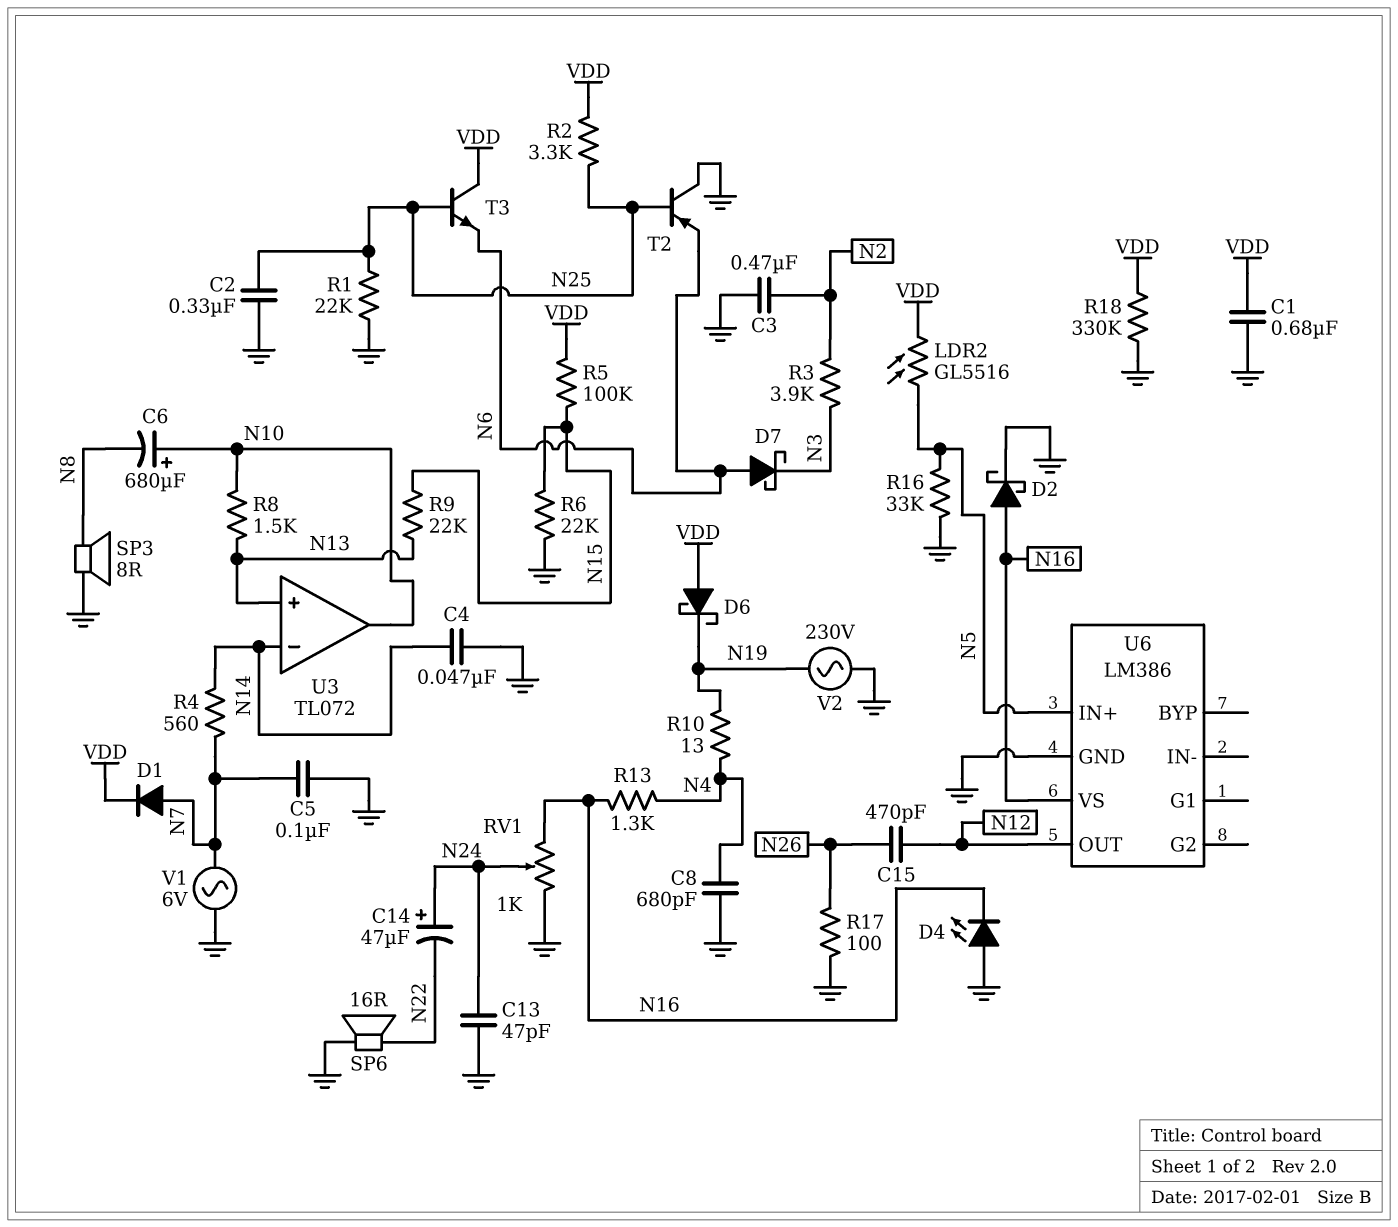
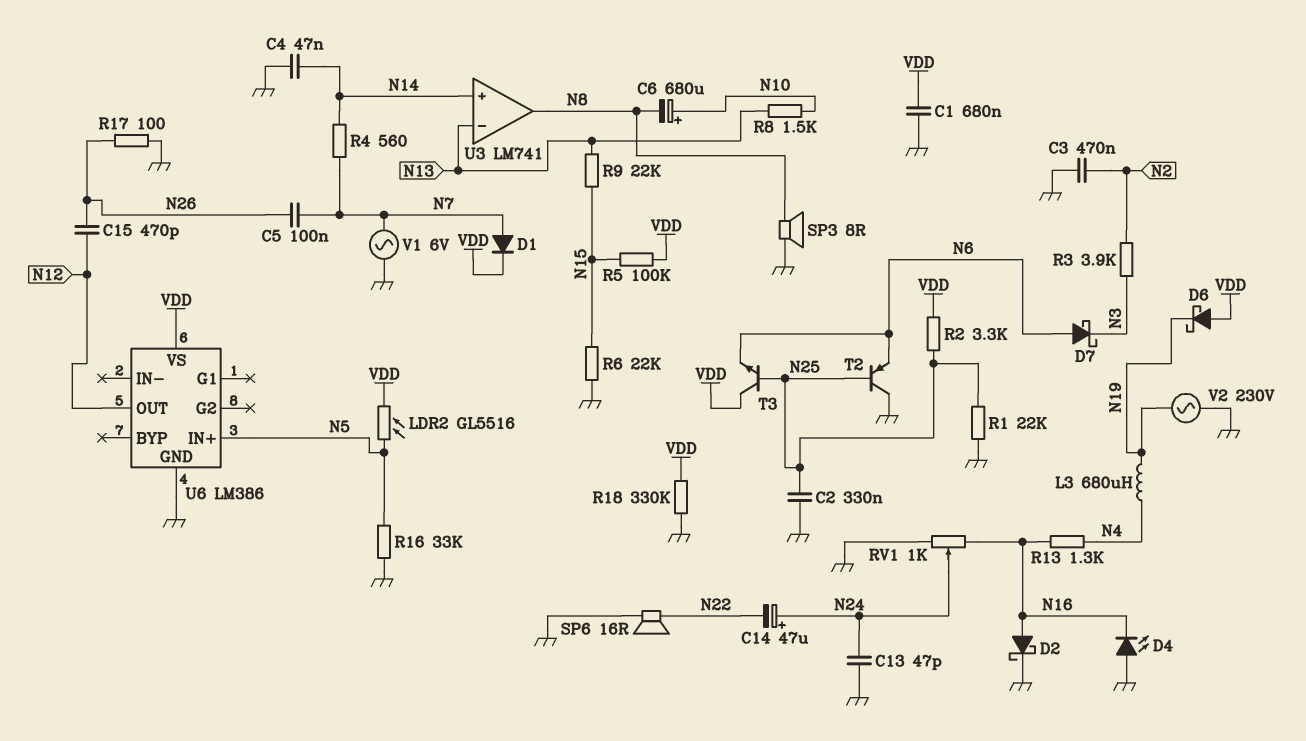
C5: 100nF (GND, N7) -> 100nF (N7, N26)
C8: 680pF (GND, N4) -> none
L3: none -> 680uH (N4, N19)
R10: 13 (N4, N19) -> none
U3: TL072 -> LM741
U3 pin in+: N13 -> N14
U3 pin in-: N14 -> N13
U3 pin out: N10 -> N8
U6 pin VS: N16 -> VDD

